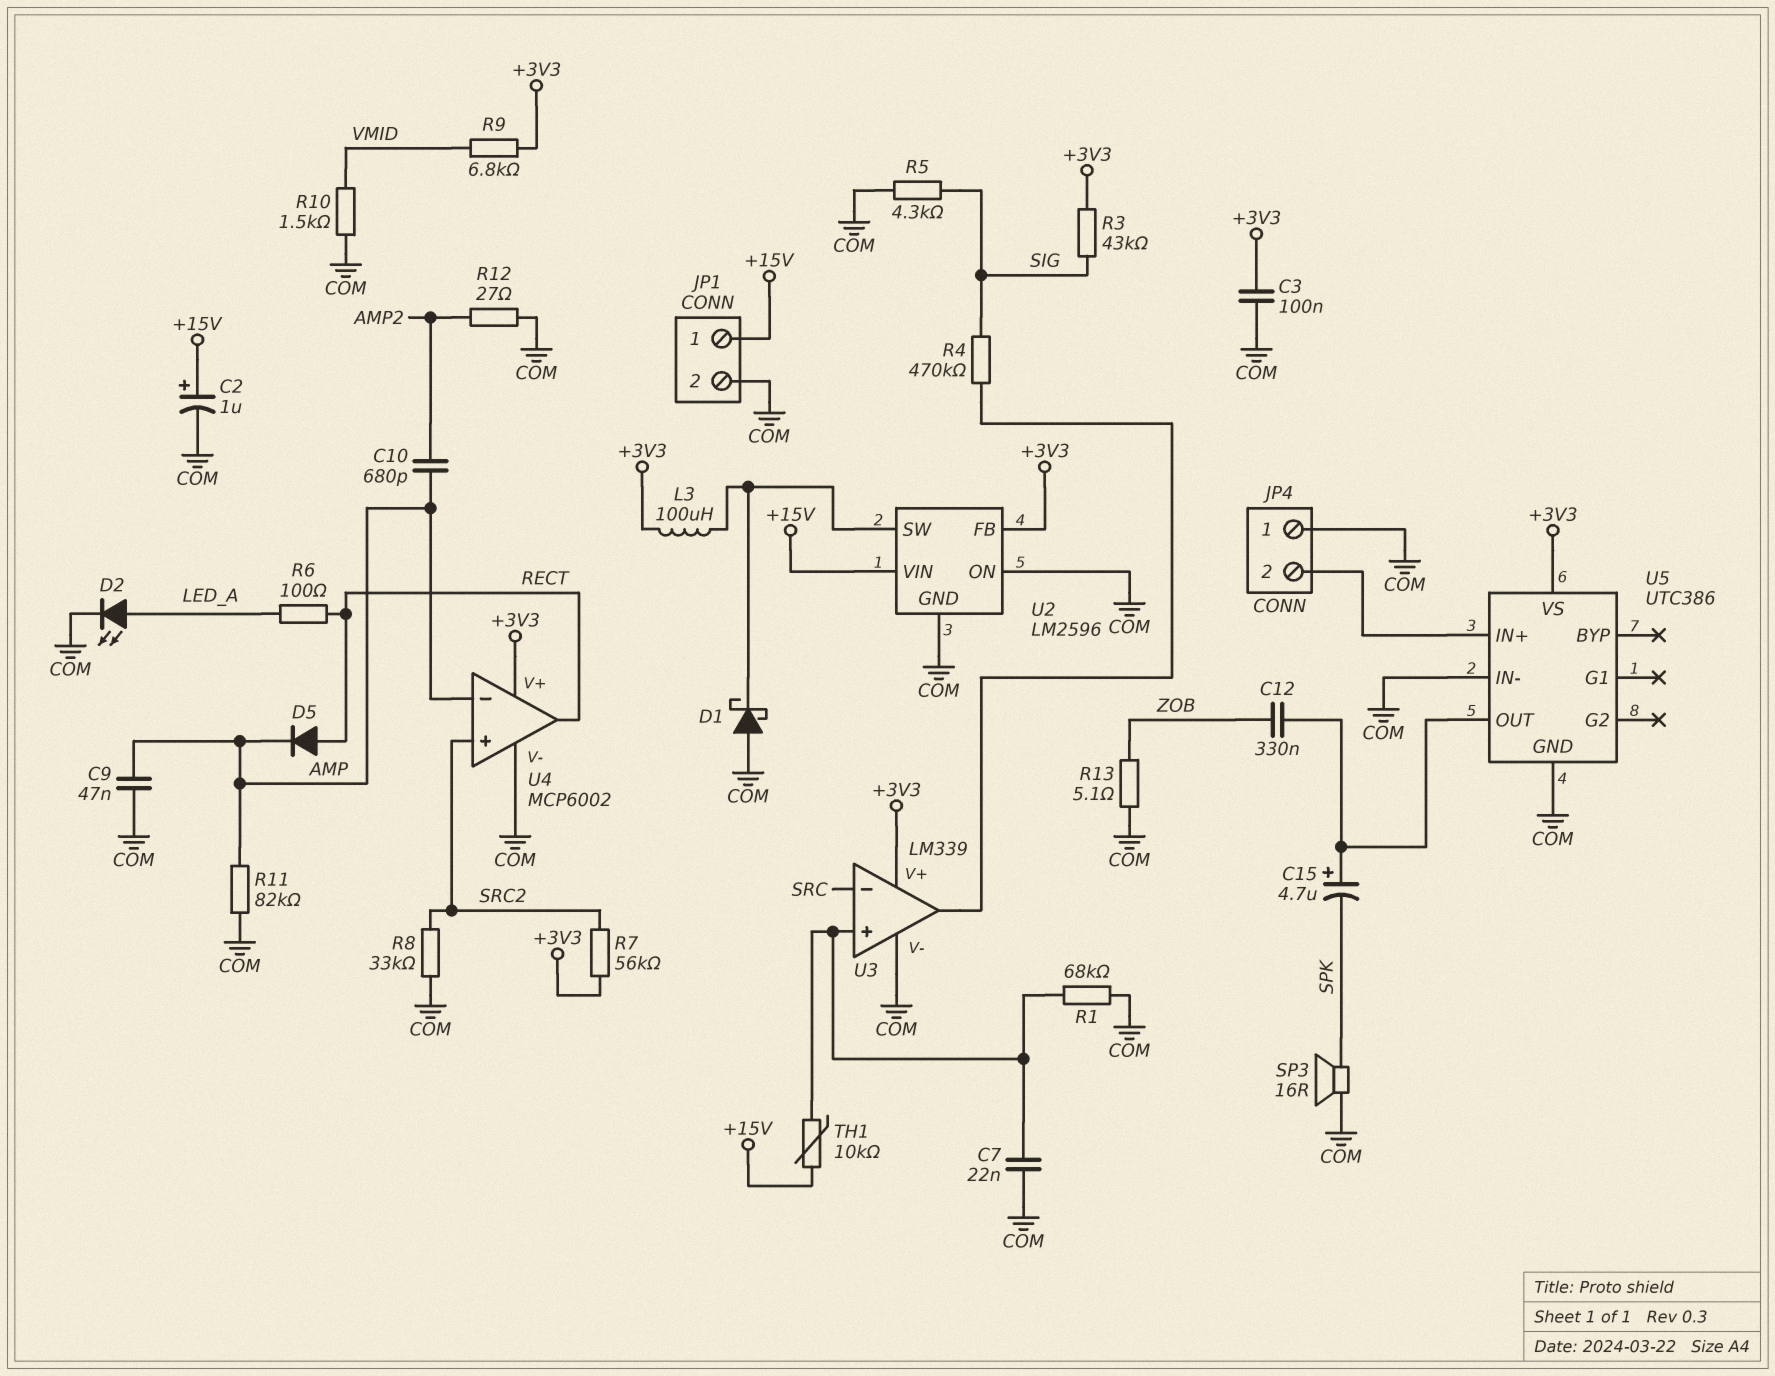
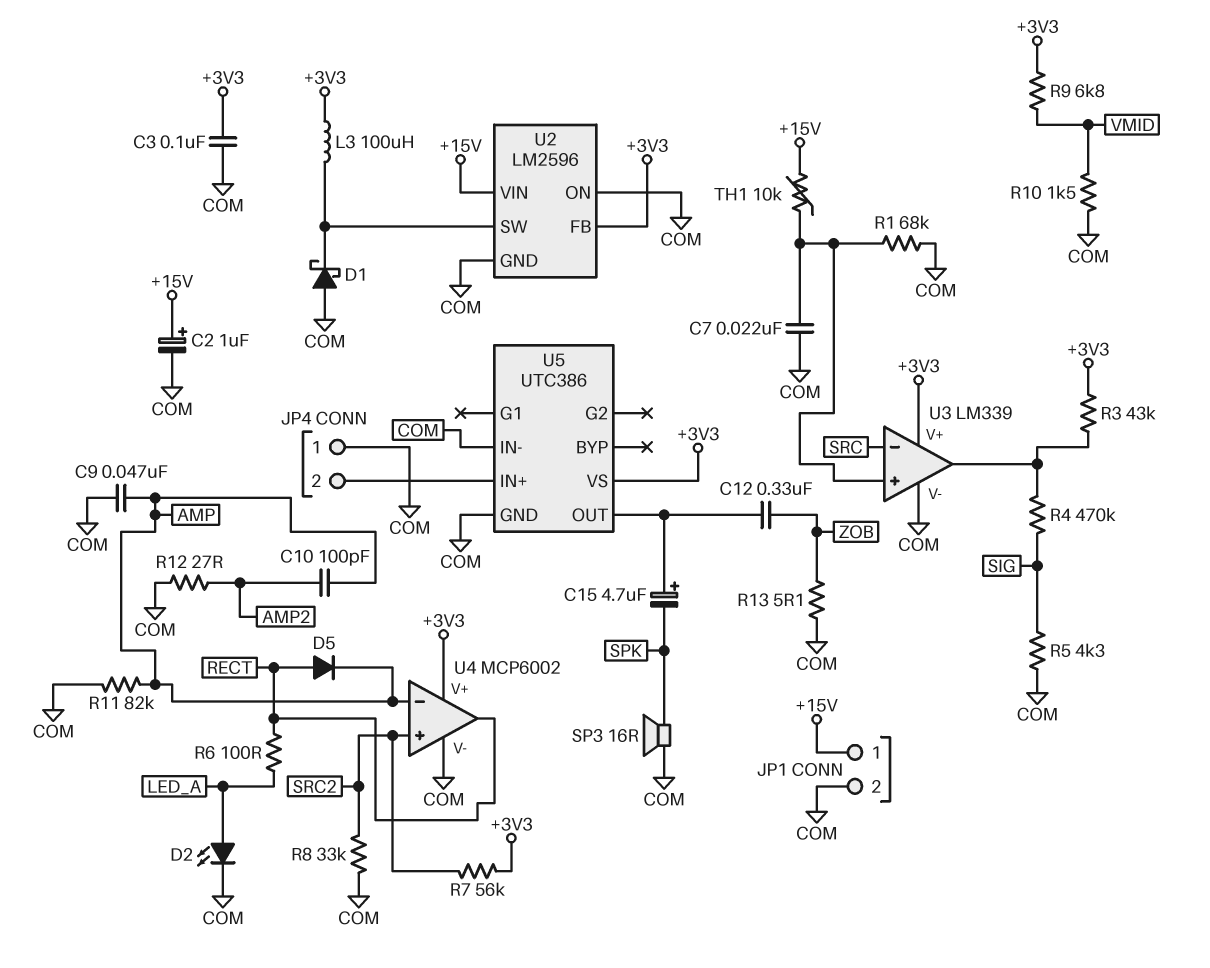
C10: 680pF (AMP, AMP2) -> 100pF (AMP, AMP2)
R3: 43k (+3V3, SIG) -> 43k (+3V3, U3/out)

